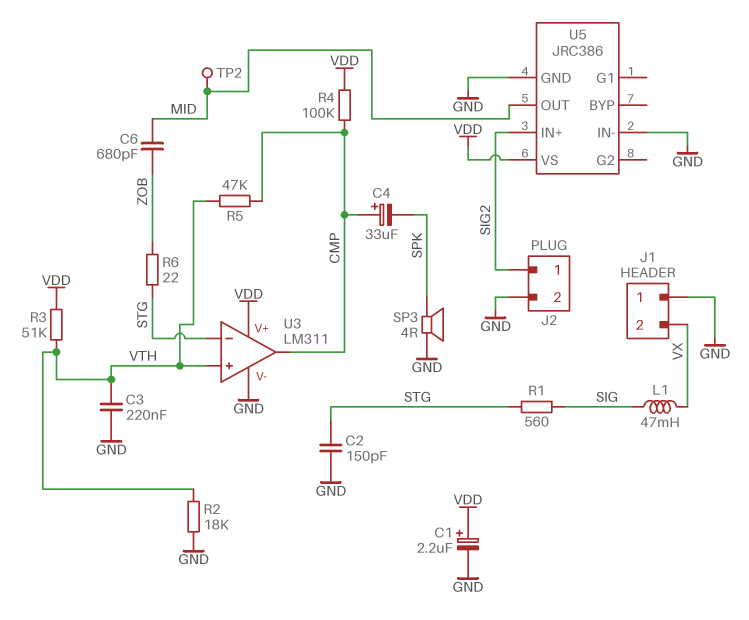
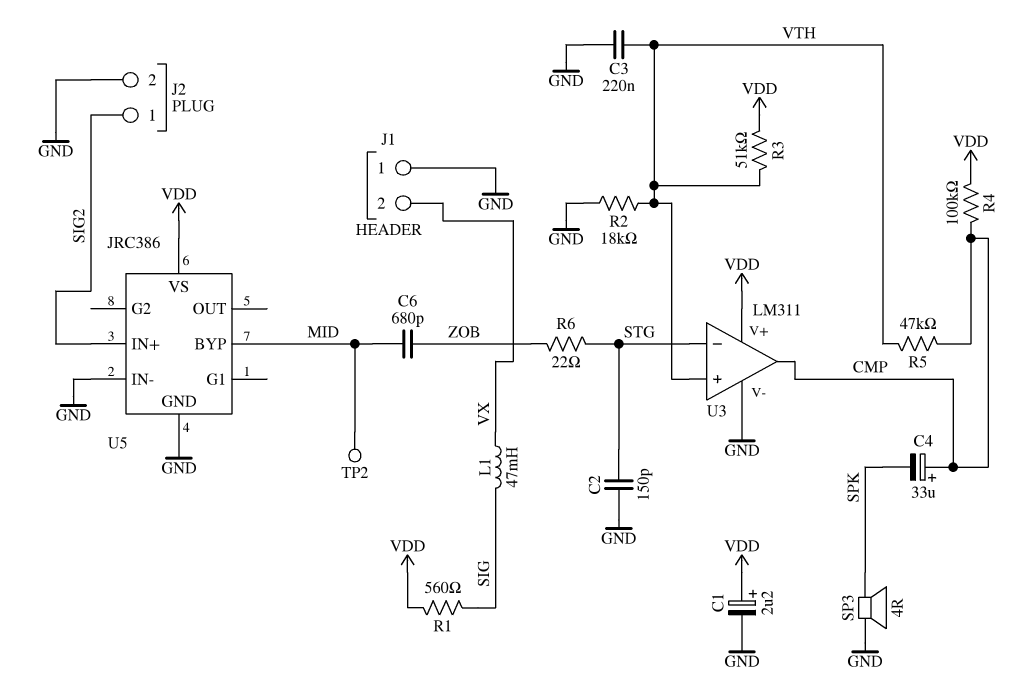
R1: 560 (SIG, STG) -> 560 (SIG, VDD)
U5 pin BYP: none -> MID
U5 pin OUT: MID -> none

